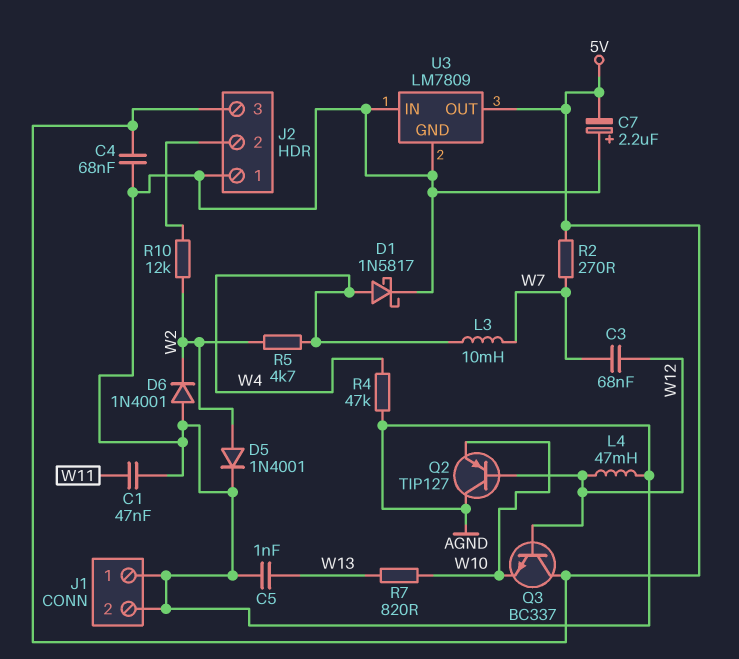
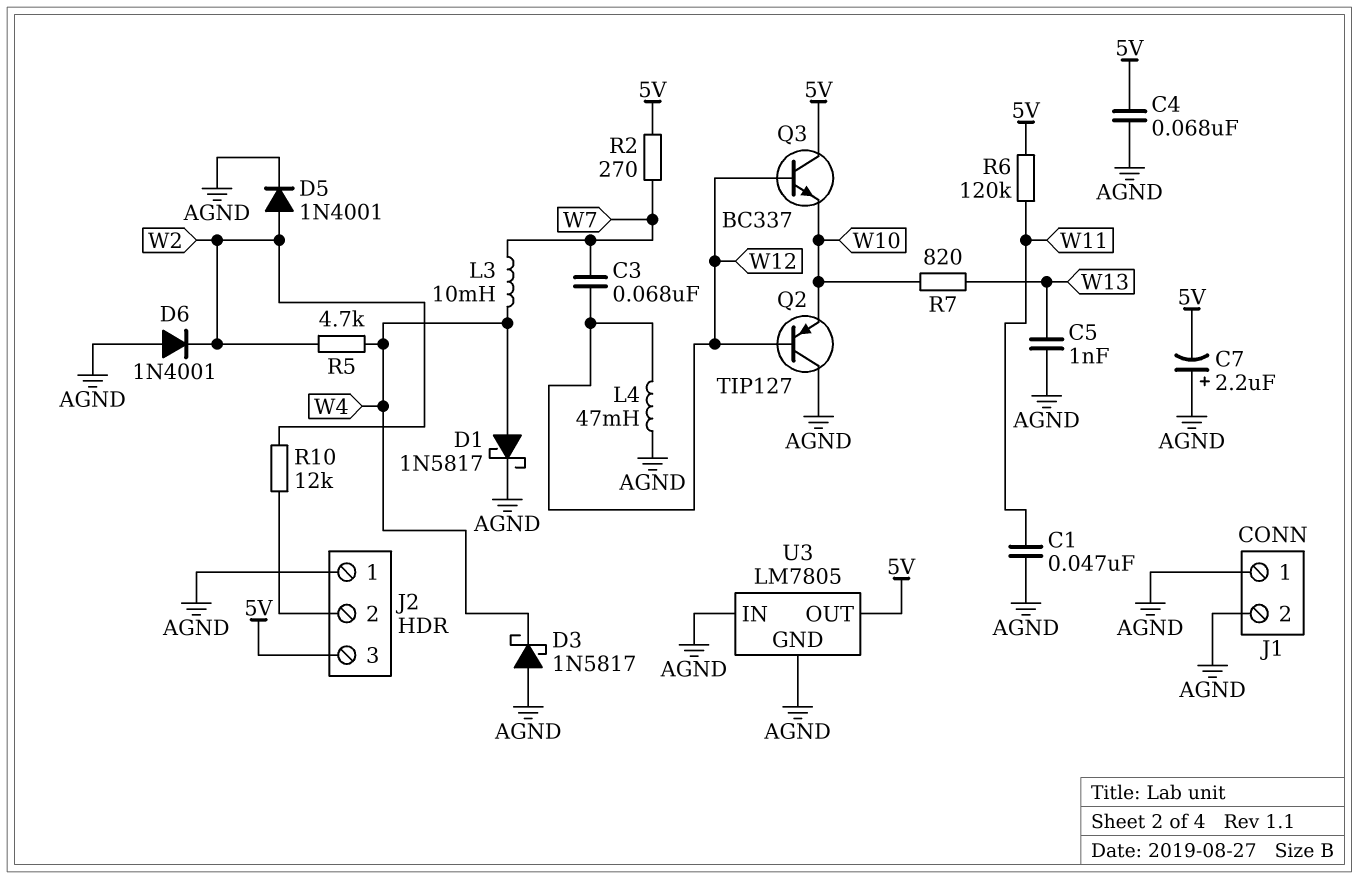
D3: none -> schottky 1N5817 (A AGND, K W4)
R4: 47k (AGND, W4) -> none
R6: none -> 120k (5V, W11)
U3: LM7809 -> LM7805

